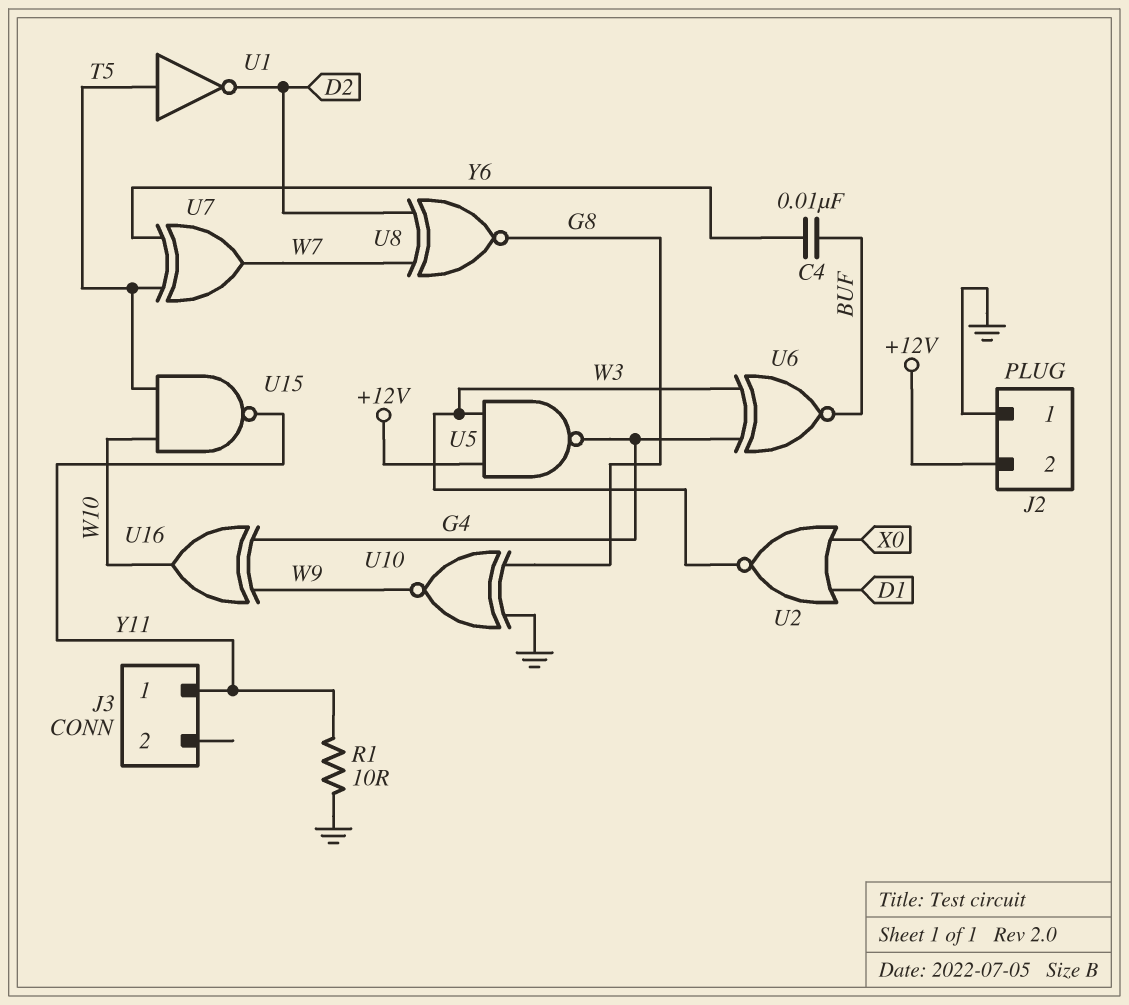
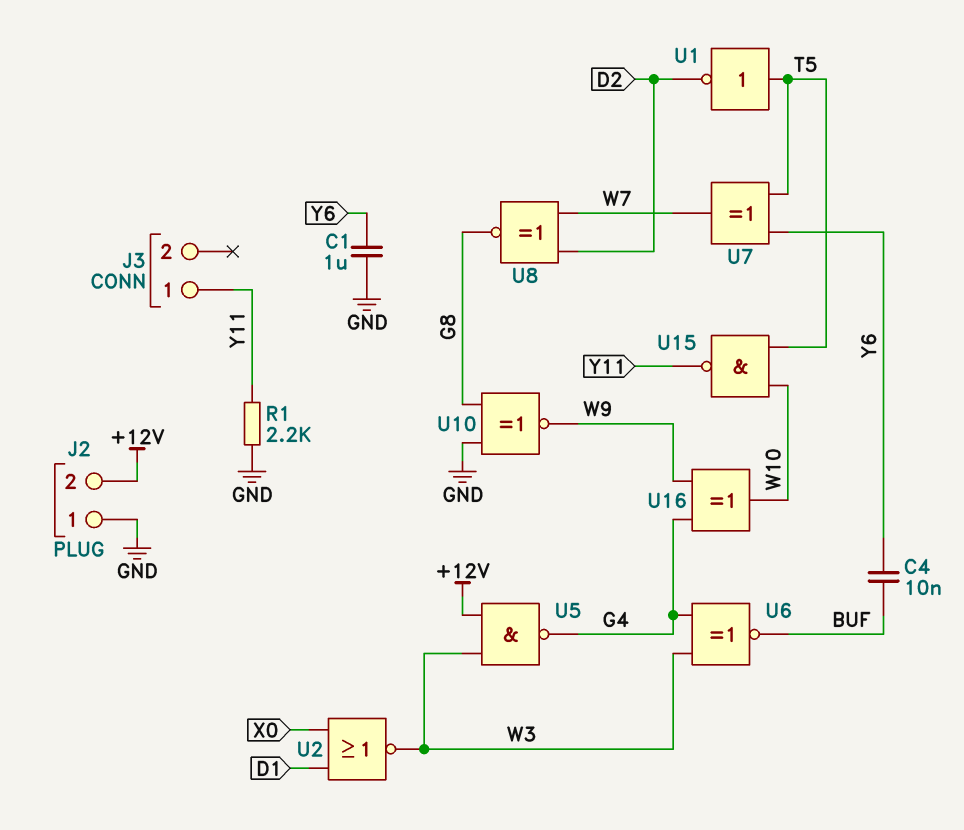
C1: none -> 1uF (GND, Y6)
R1: 10 (GND, Y11) -> 2.2k (GND, Y11)

